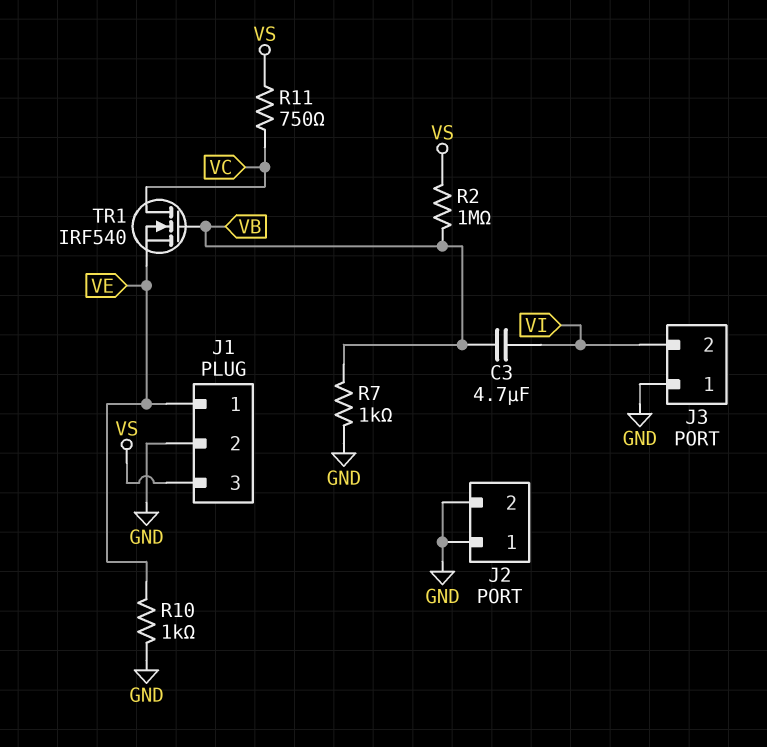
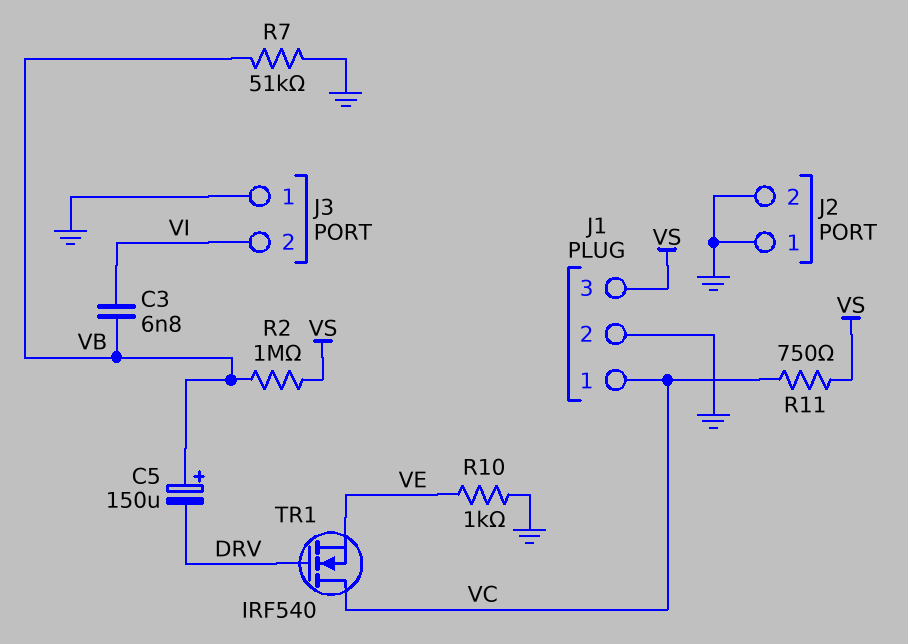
C3: 4.7uF (VB, VI) -> 6.8nF (VB, VI)
C5: none -> 150uF (plus VB, minus DRV)
J1 pin 1: VE -> VC
R7: 1k (GND, VB) -> 51k (GND, VB)
TR1: NMOS IRF540 (G VB, D VC, S VE) -> NMOS IRF540 (G DRV, D VC, S VE)

